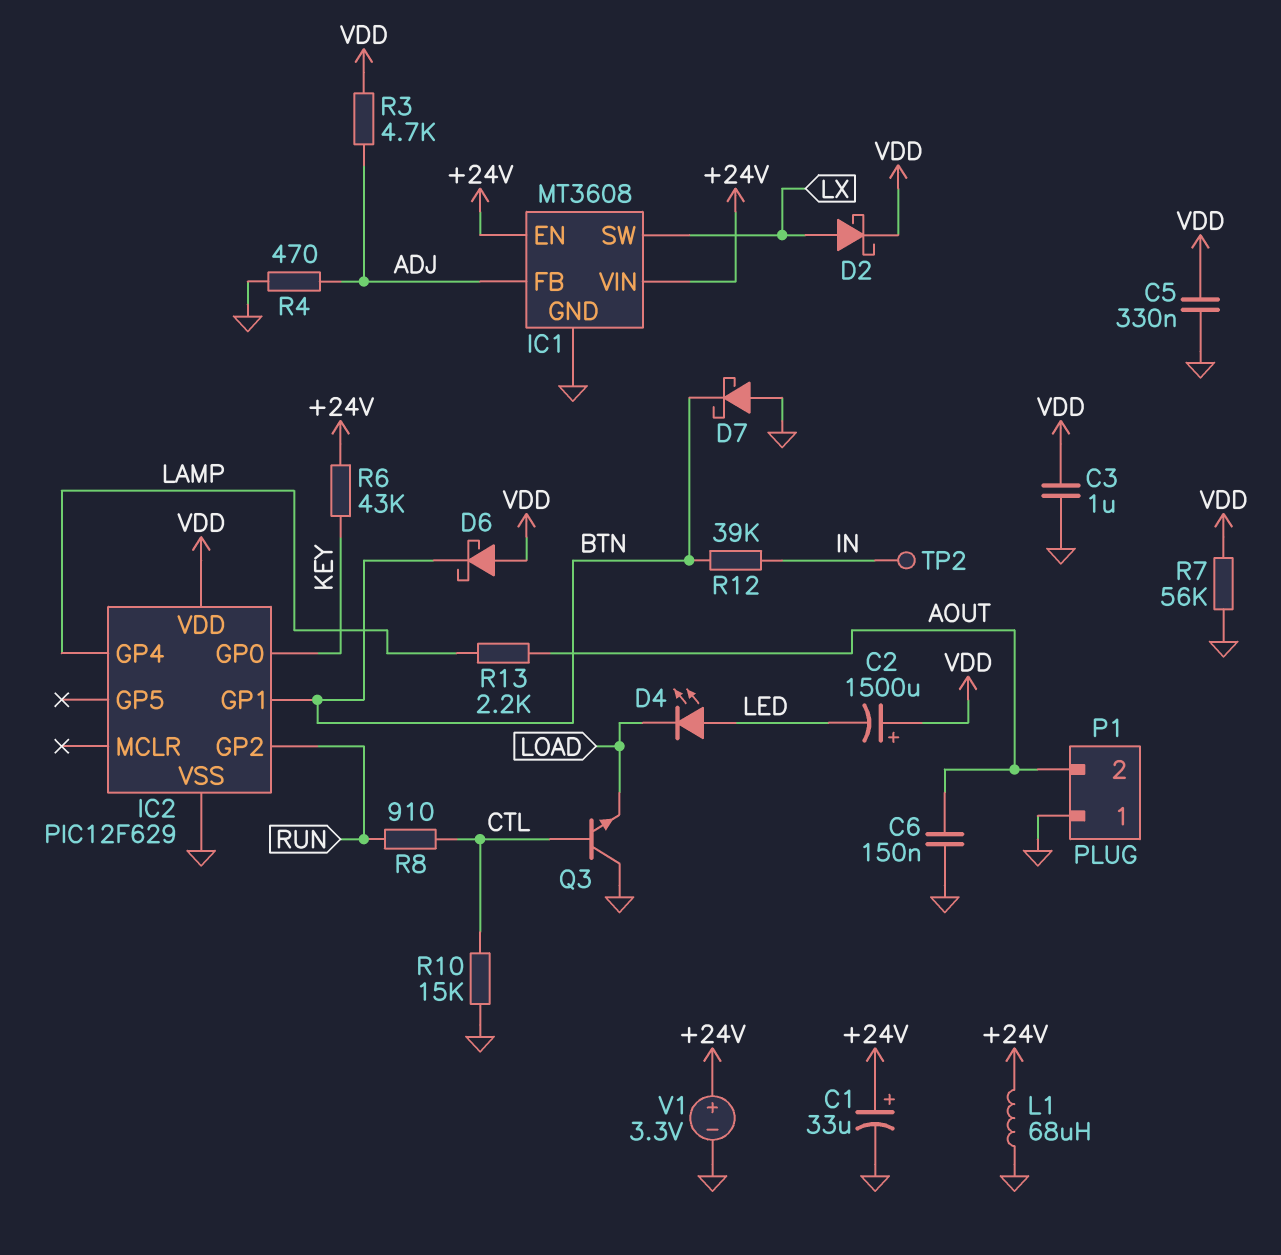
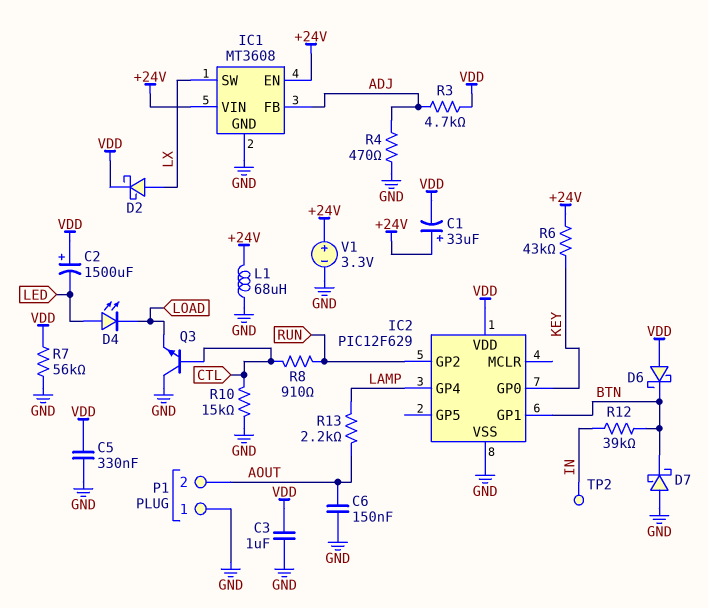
C1: 33uF (plus +24V, minus GND) -> 33uF (plus +24V, minus VDD)

